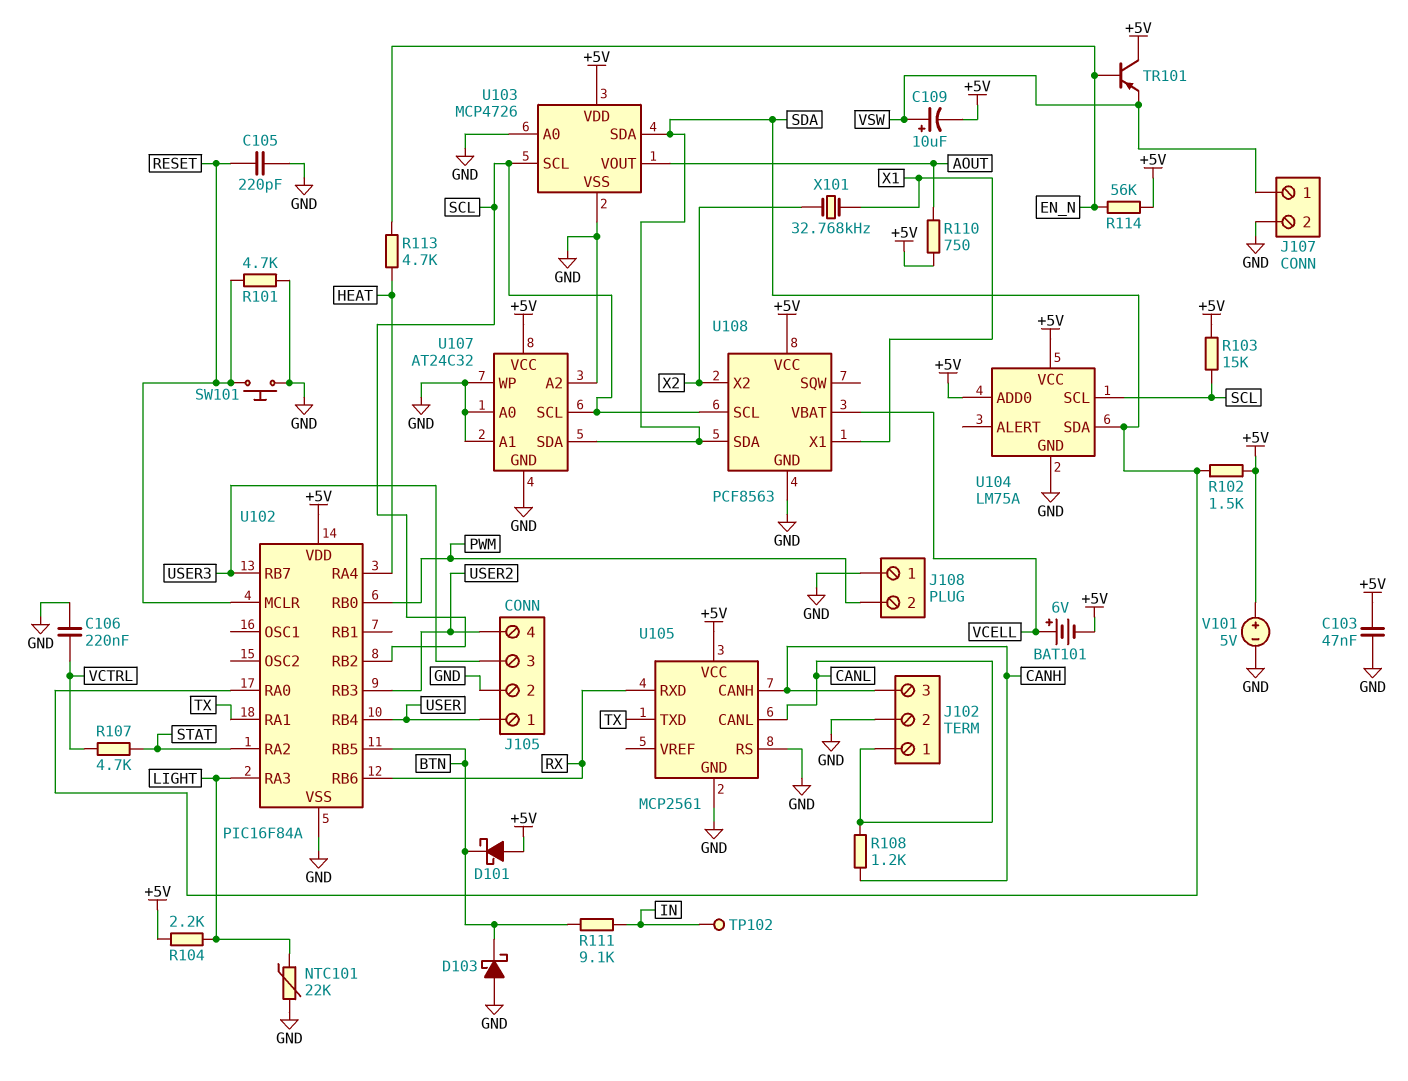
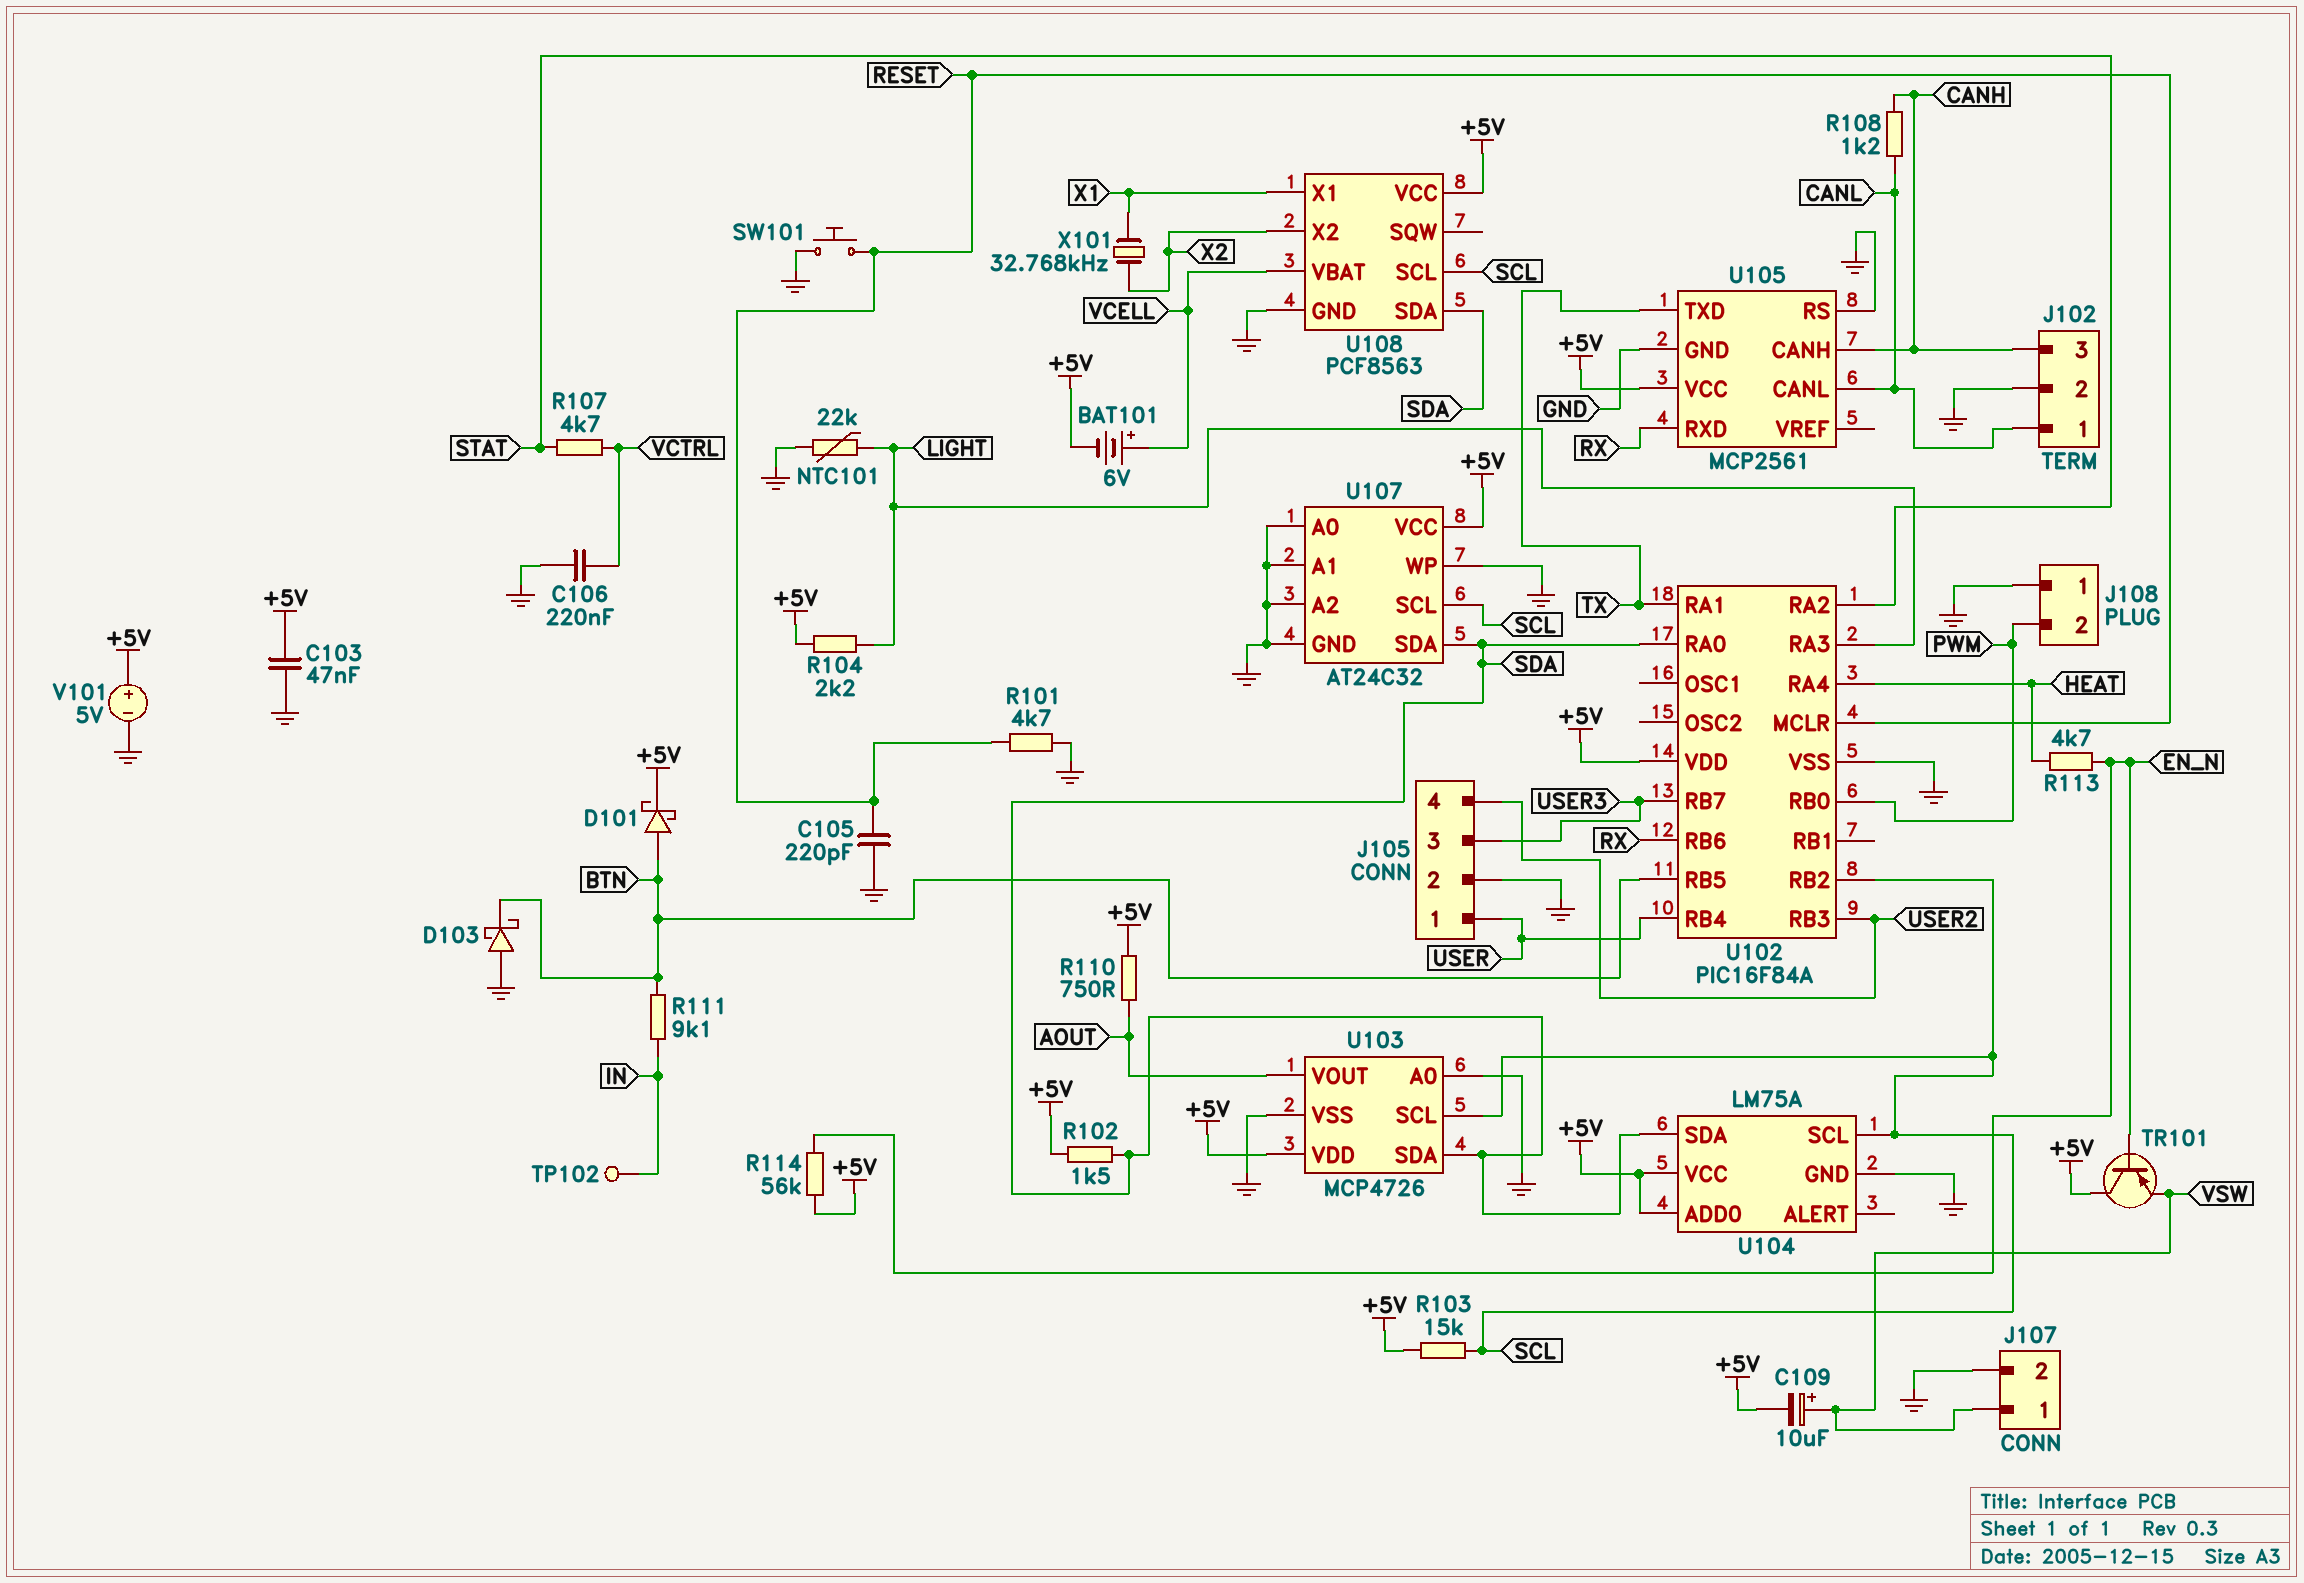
D101: schottky (A +5V, K BTN) -> schottky (A BTN, K +5V)

